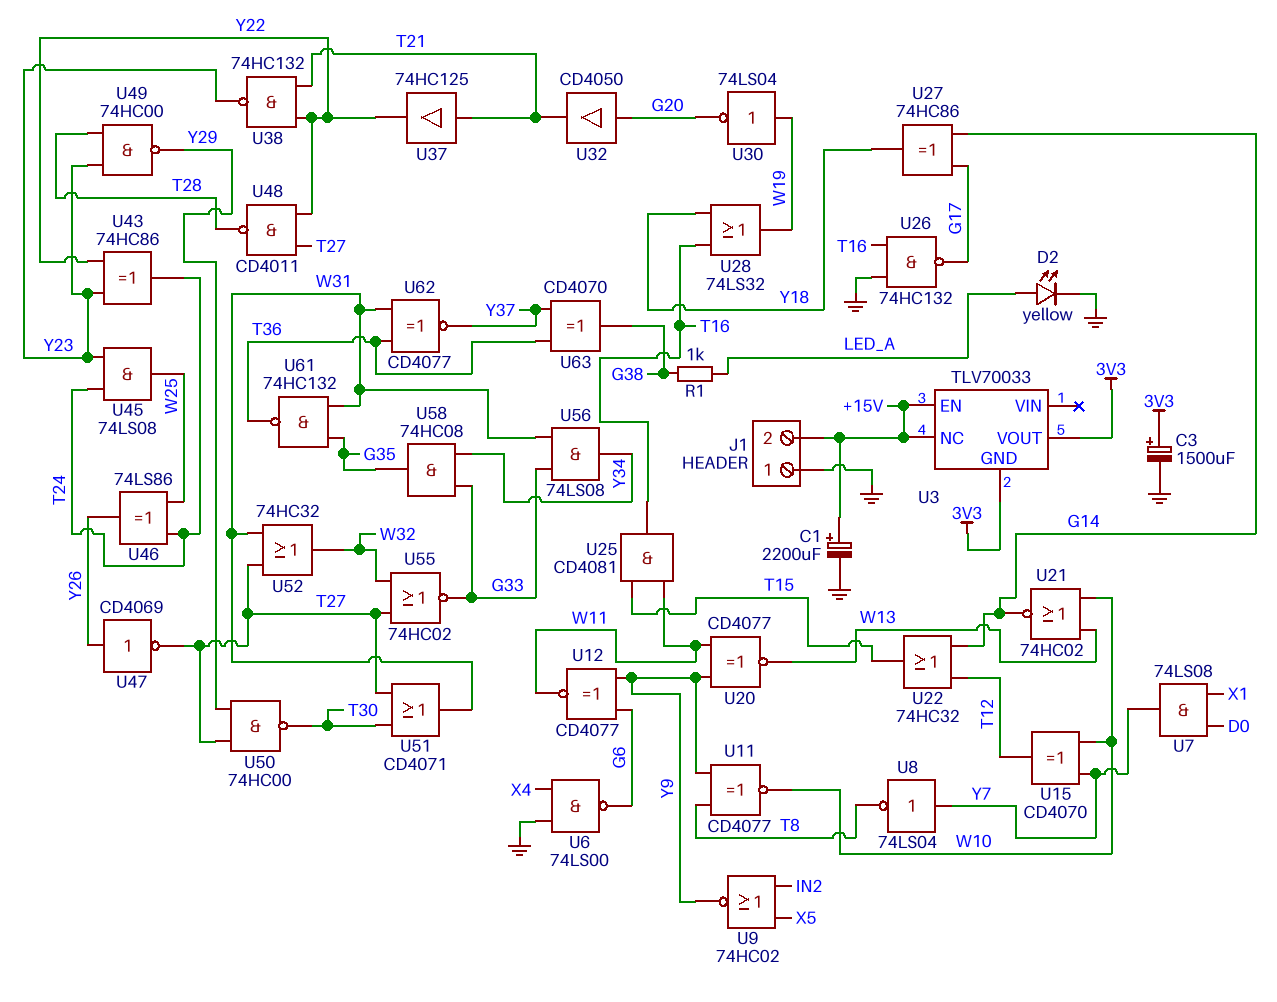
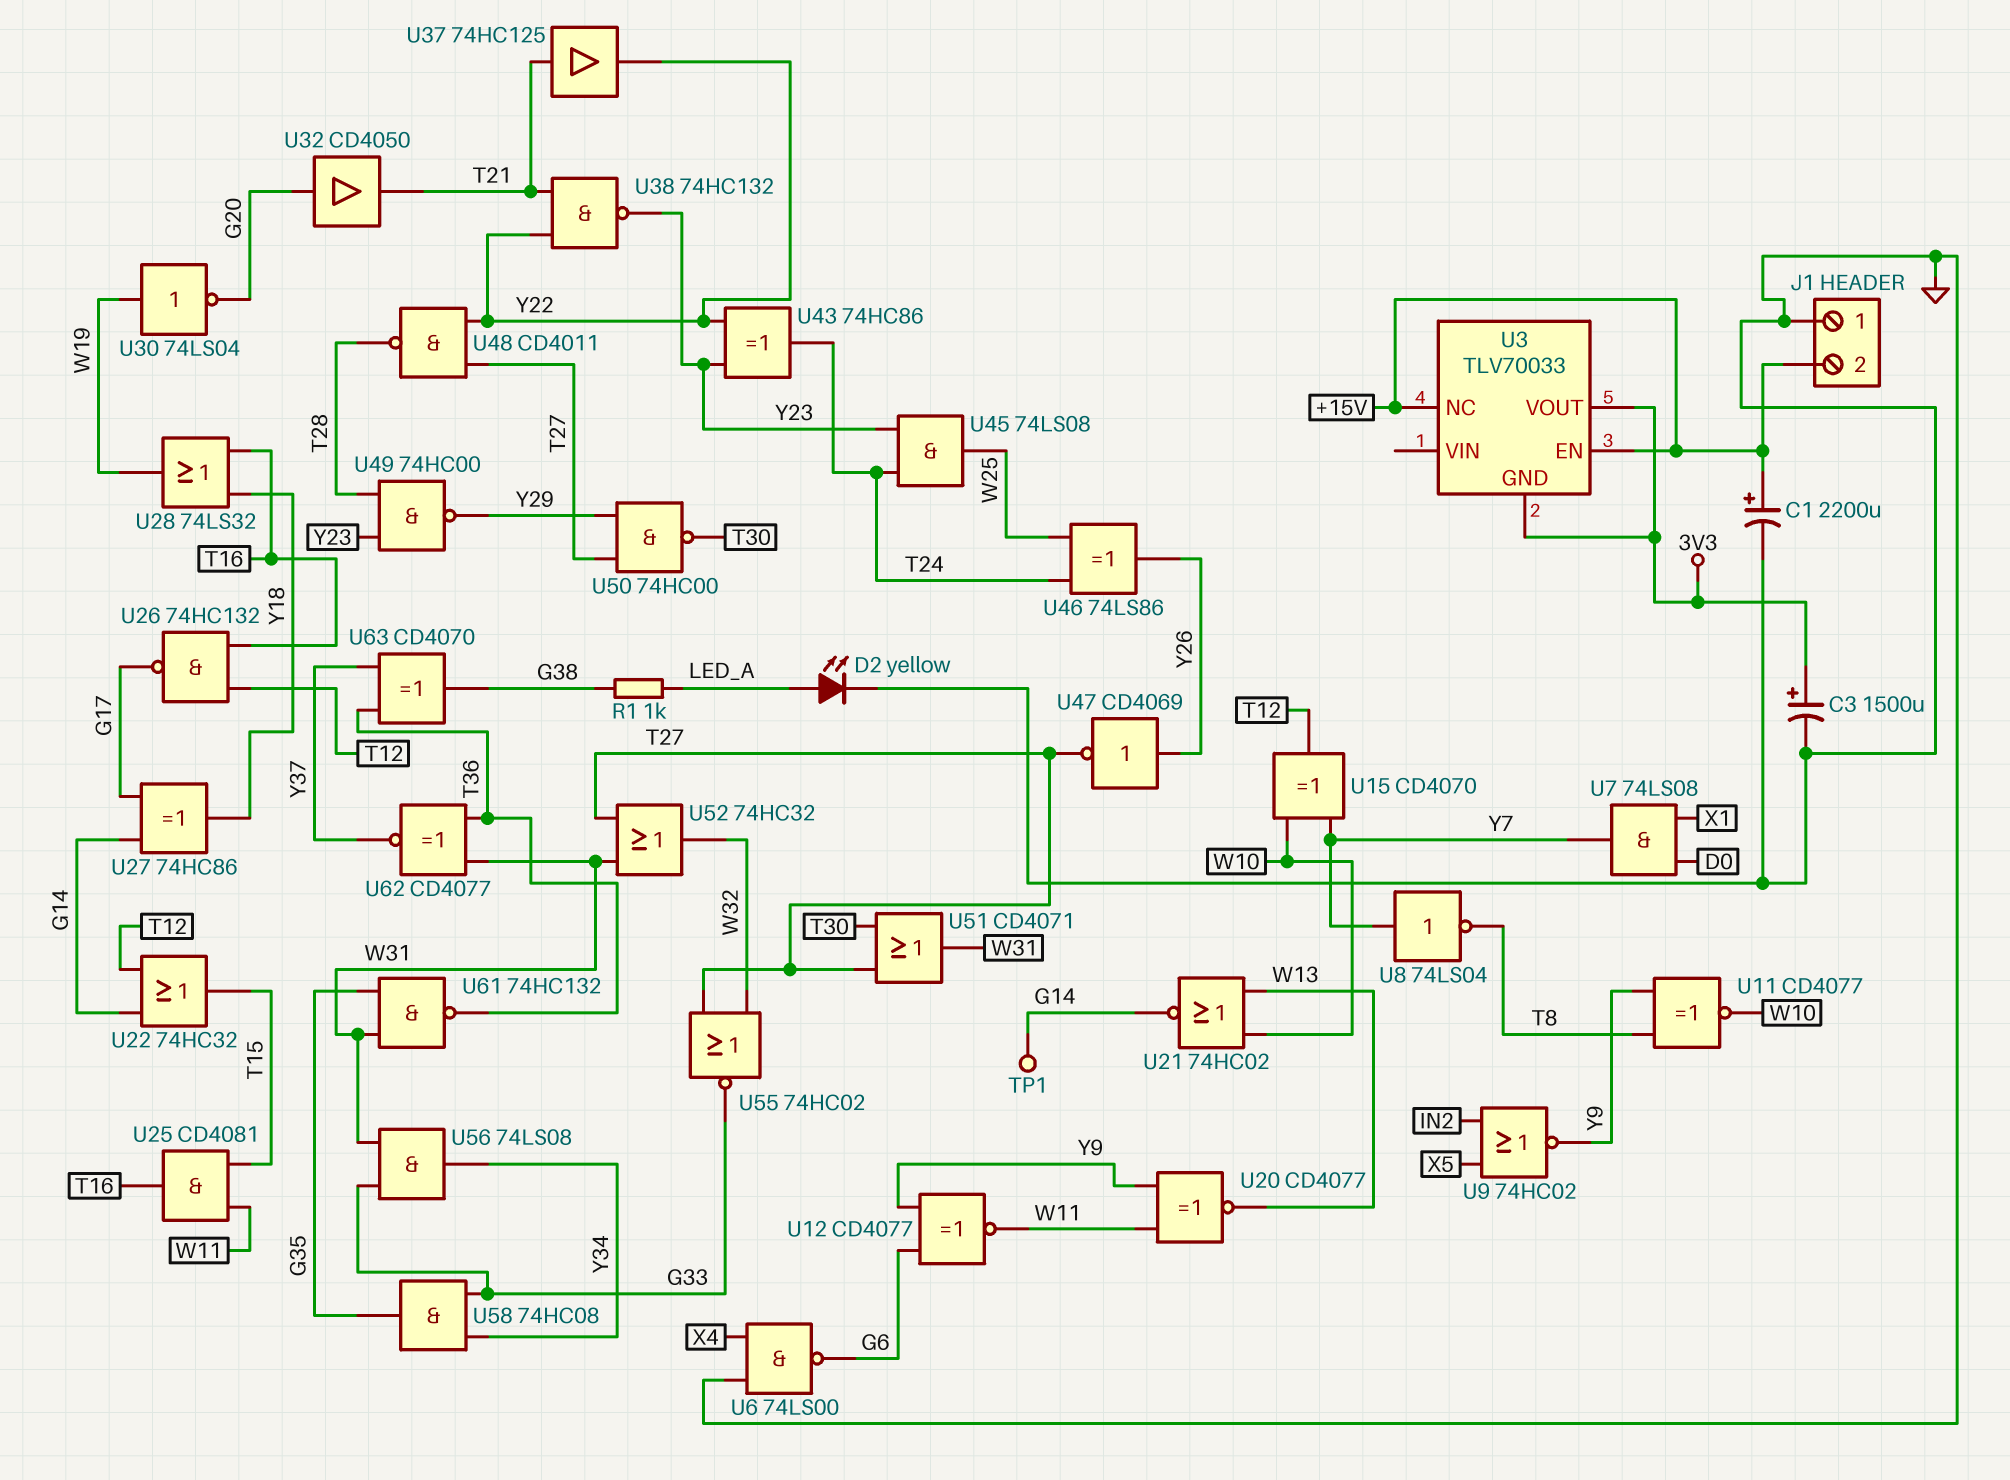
TP1: none -> test point (G14)
U26: NAND 74HC132 (in GND, in T16, out G17) -> NAND 74HC132 (in T12, in T16, out G17)

